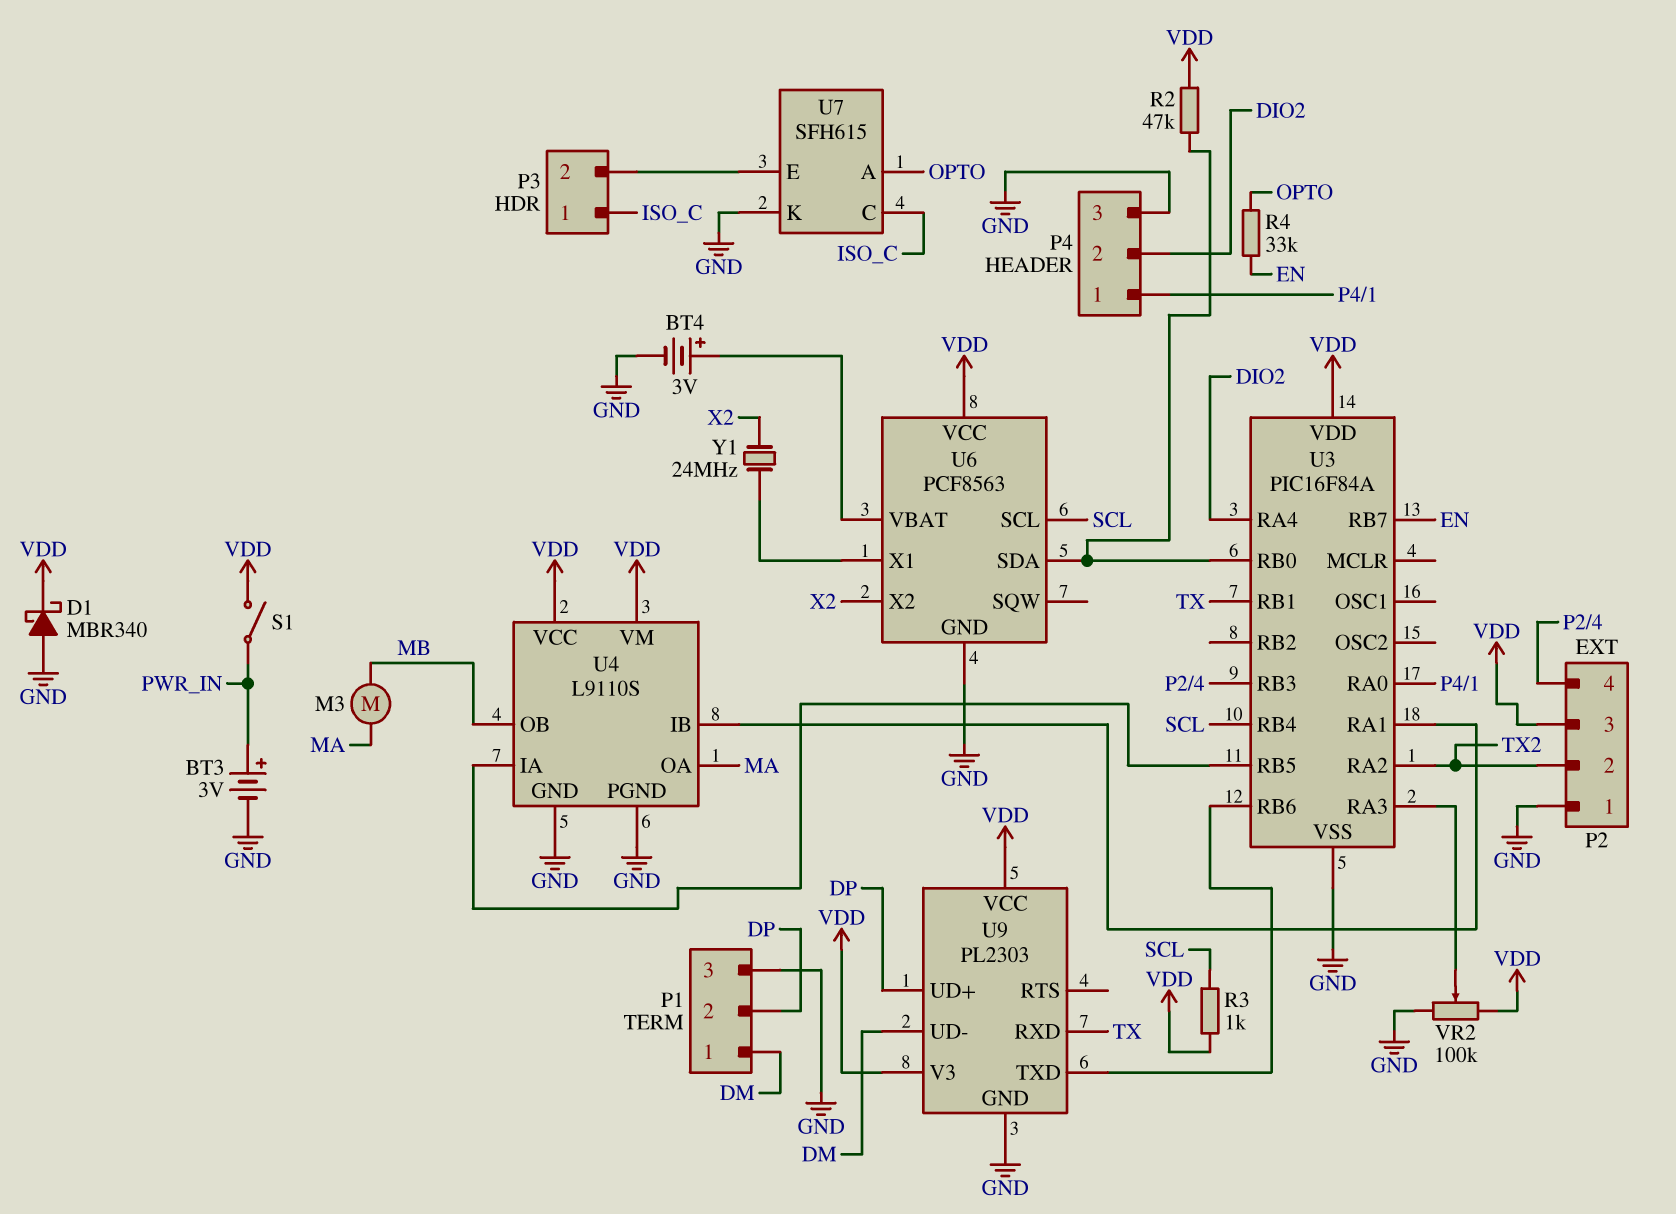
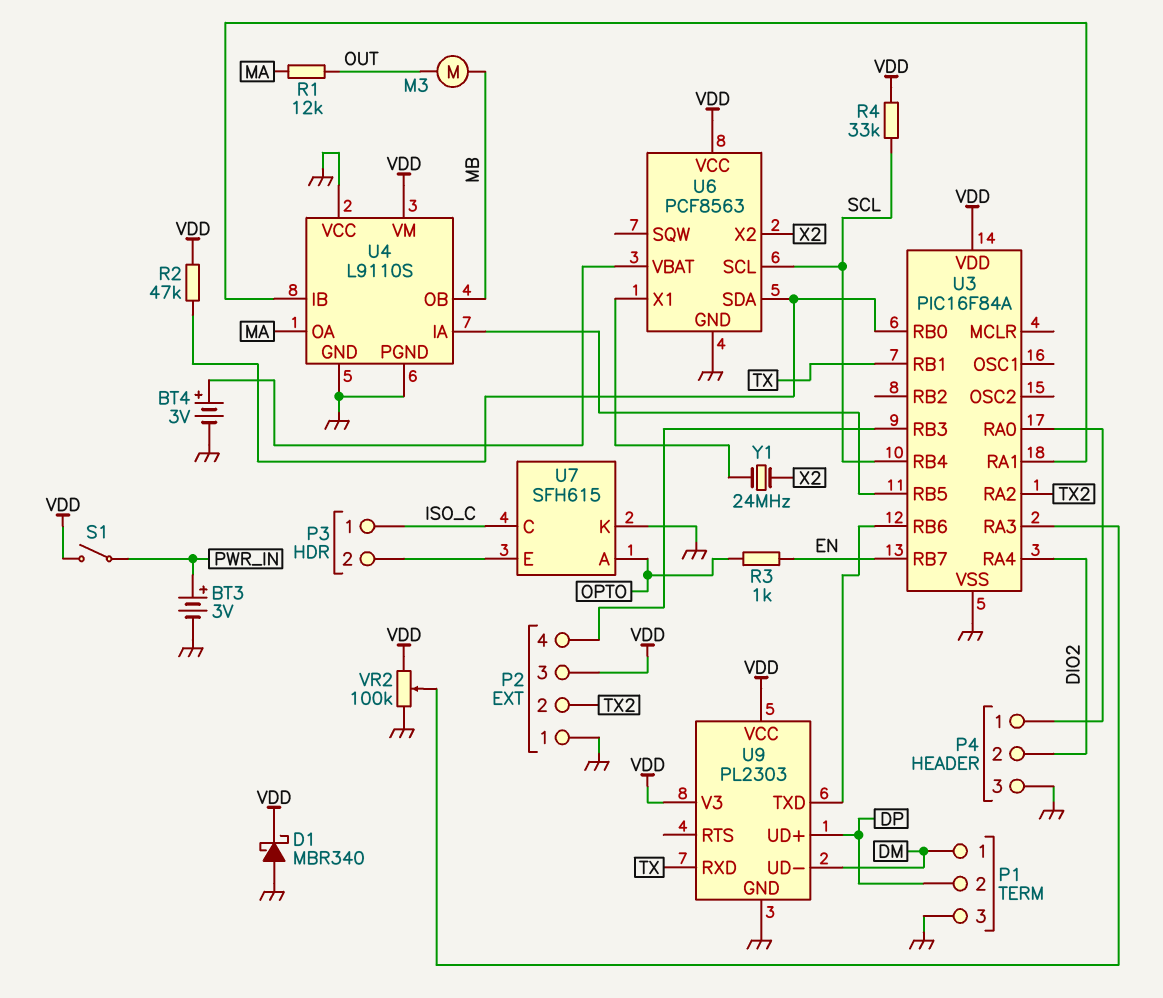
M3: motor (MA, MB) -> motor (MB, OUT)
R1: none -> 12k (MA, OUT)
R3: 1k (SCL, VDD) -> 1k (EN, OPTO)
R4: 33k (EN, OPTO) -> 33k (SCL, VDD)
U4 pin VCC: VDD -> GND

